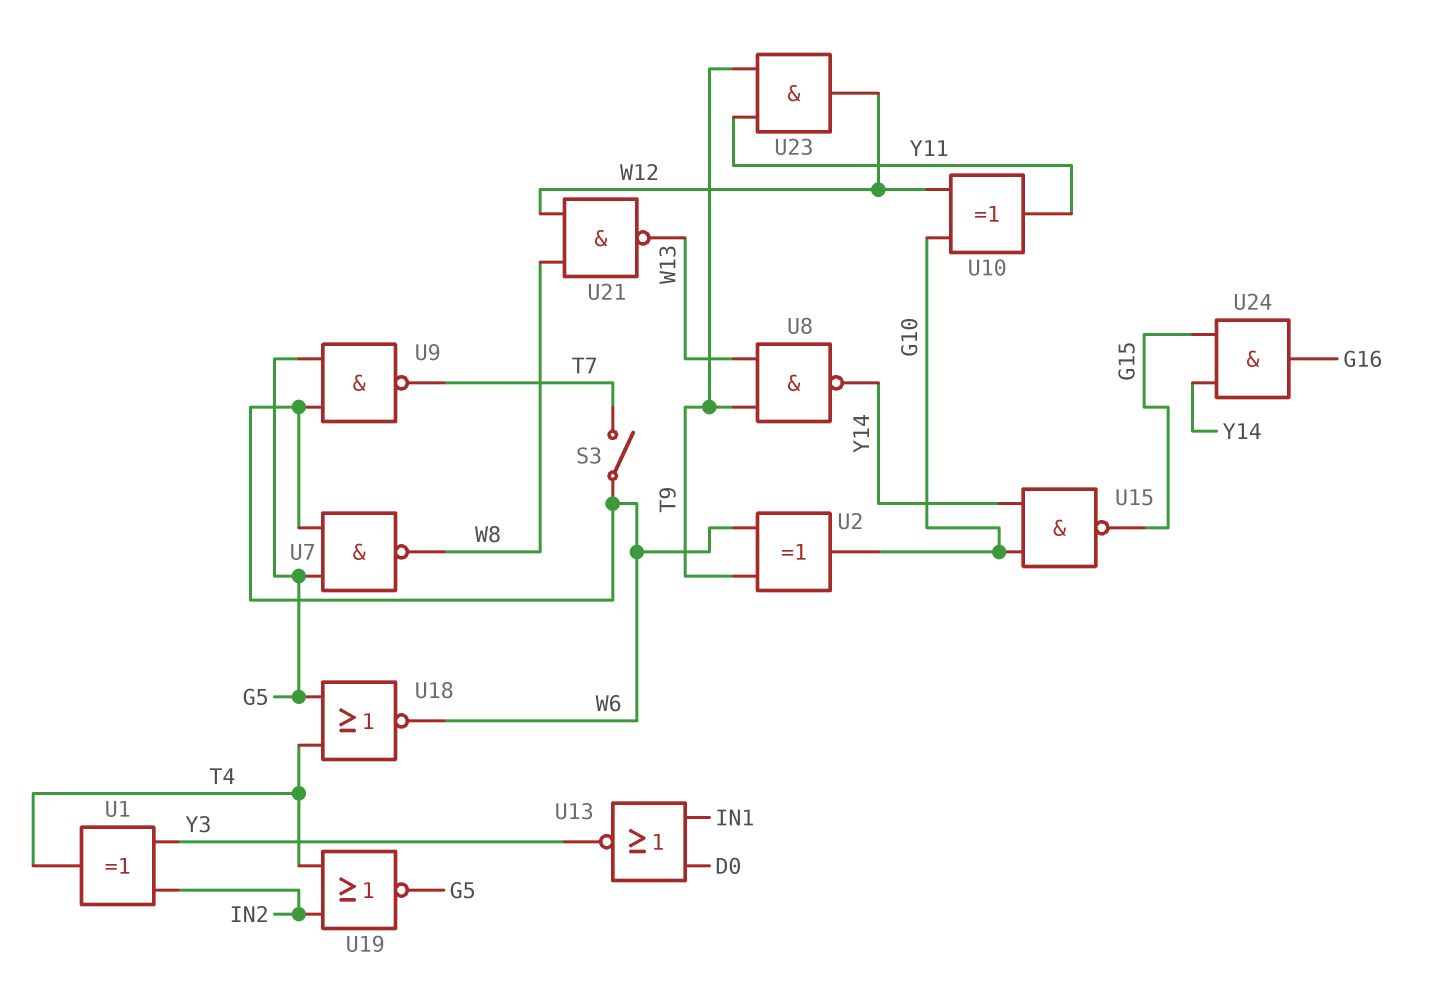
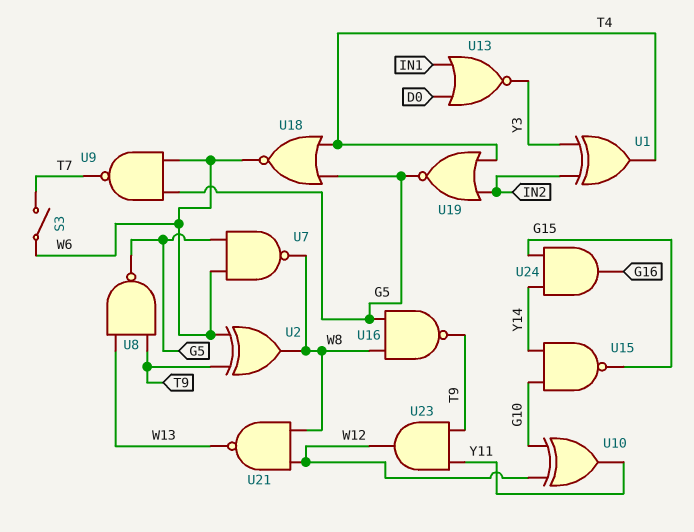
U2: XOR (in T9, in W6, out G10) -> XOR (in T9, in W6, out W8)
U8: NAND (in T9, in W13, out Y14) -> NAND (in T9, in W13, out G5)
U16: none -> NAND (in G5, in W8, out T9)

